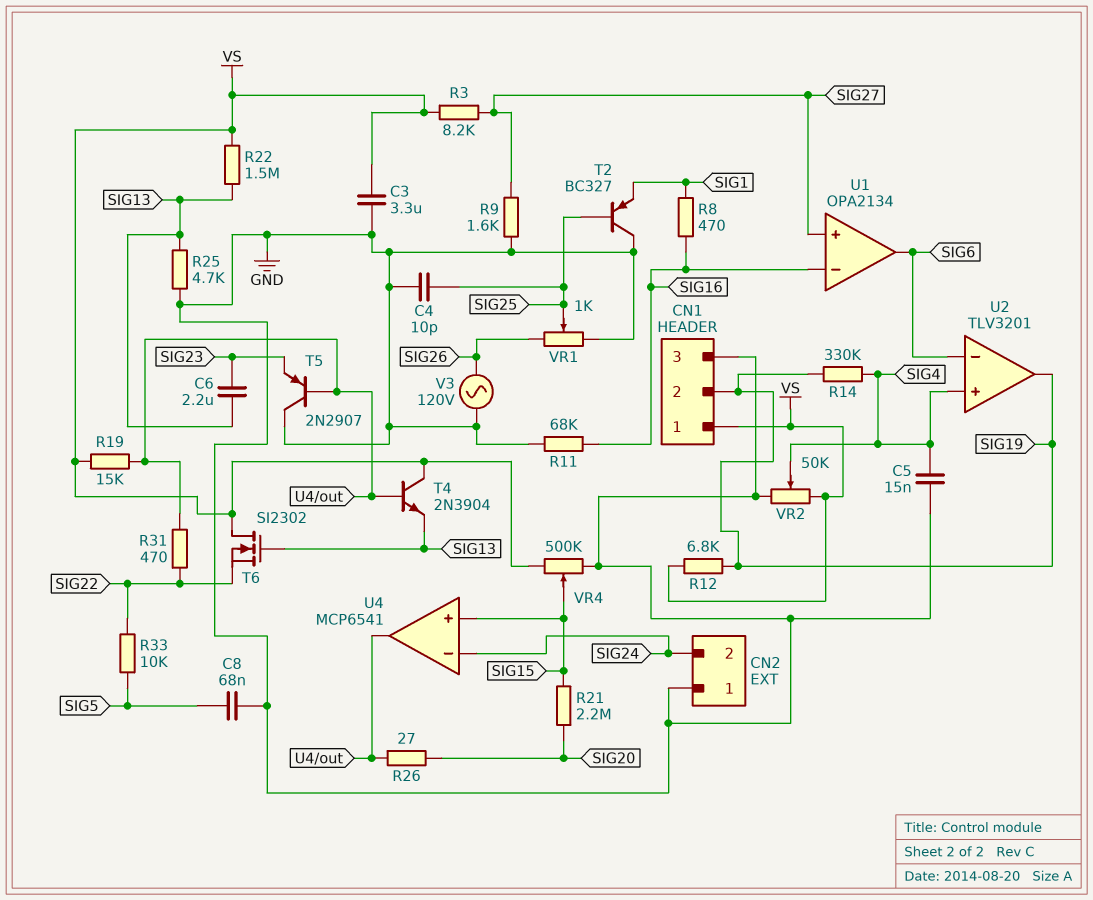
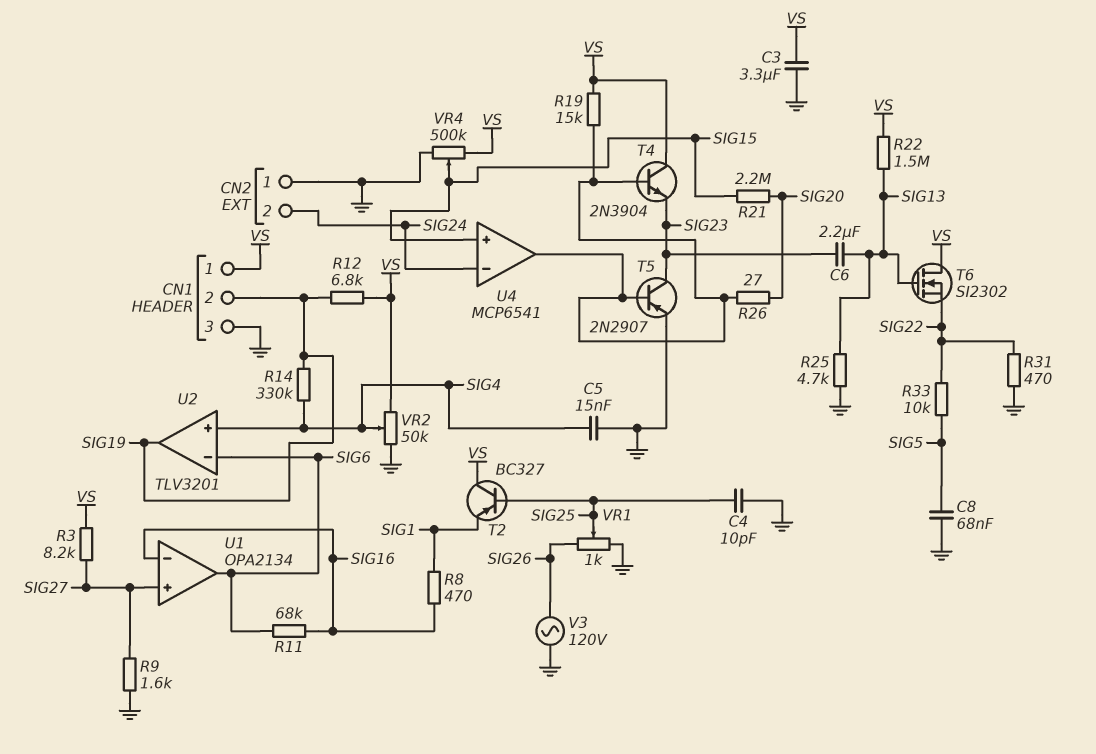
R11: 68k (GND, SIG16) -> 68k (SIG6, SIG16)
R31: 470 (SIG22, U4/out) -> 470 (GND, SIG22)
T2: PNP BC327 (B SIG25, C GND, E SIG1) -> PNP BC327 (B SIG25, C VS, E SIG1)
T4: NPN 2N3904 (B U4/out, C VS, E SIG13) -> NPN 2N3904 (B U4/out, C VS, E SIG23)
T5: PNP 2N2907 (B U4/out, C GND, E SIG23) -> PNP 2N2907 (B U4/out, C SIG23, E GND)

